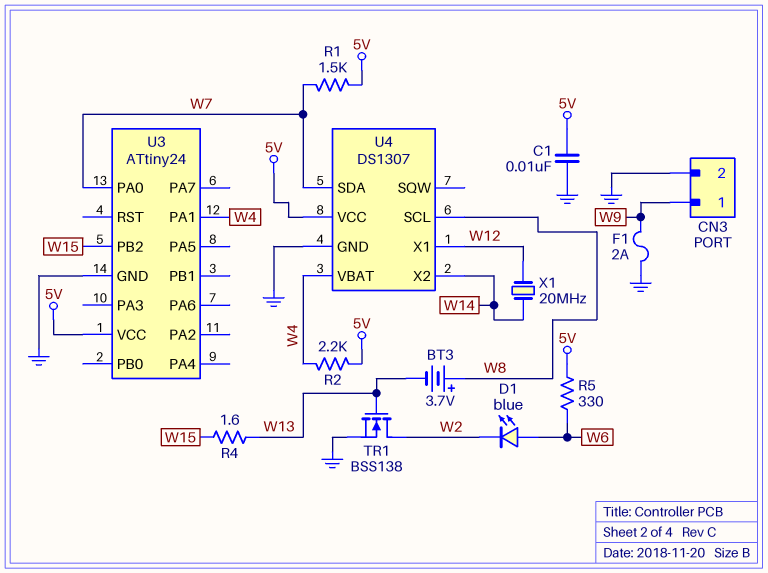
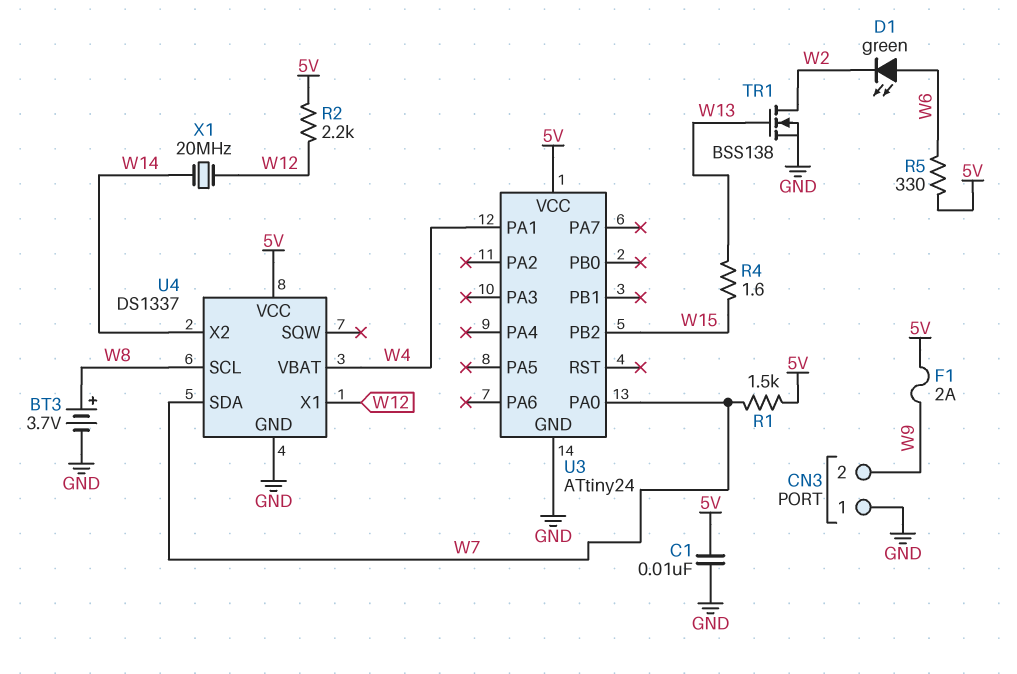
BT3: 3.7V (plus W8, minus W13) -> 3.7V (plus W8, minus GND)
CN3 pin 1: W9 -> GND
CN3 pin 2: GND -> W9
D1: LED blue (A W6, K W2) -> LED green (A W6, K W2)
F1: 2A (GND, W9) -> 2A (5V, W9)
R2: 2.2k (5V, W4) -> 2.2k (5V, W12)
U4: DS1307 -> DS1337

